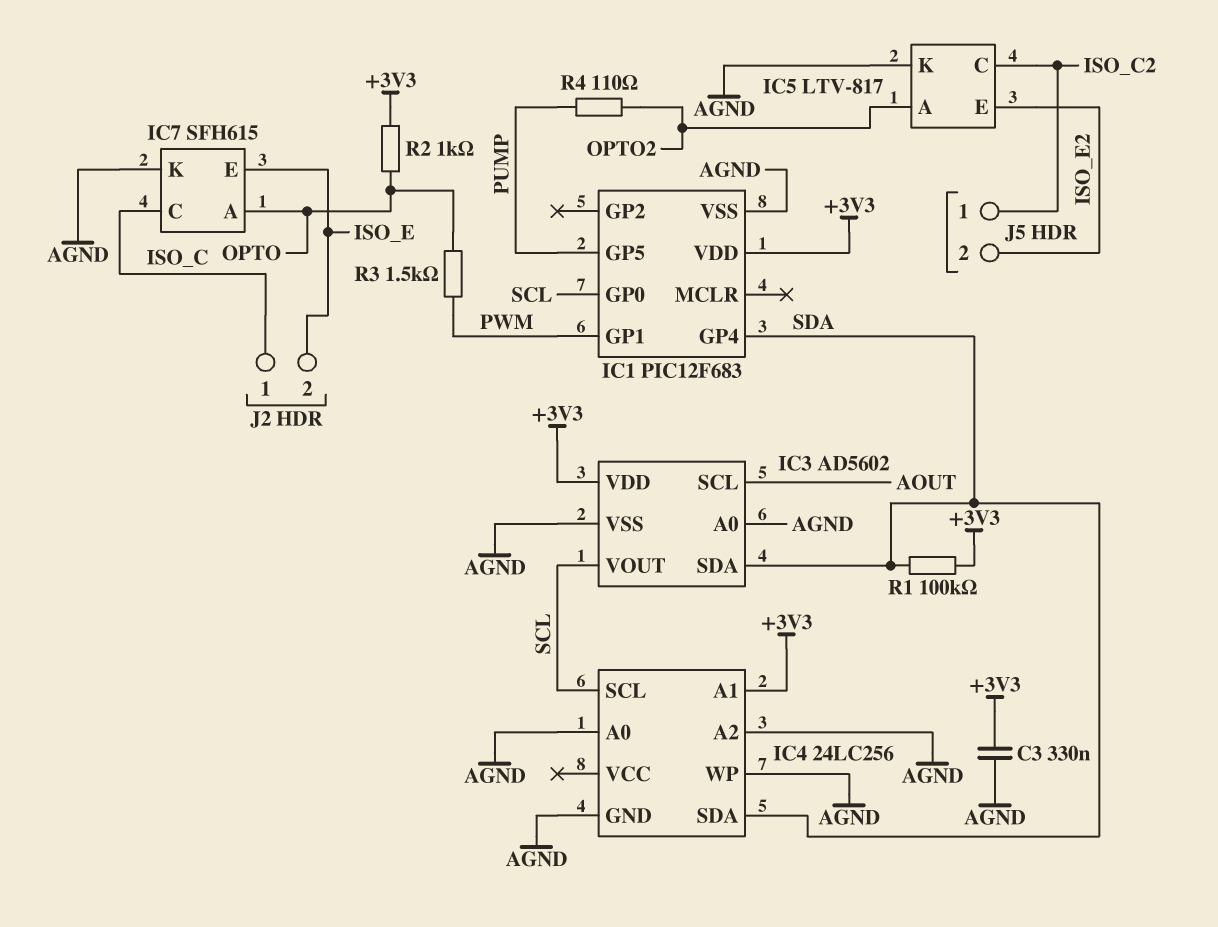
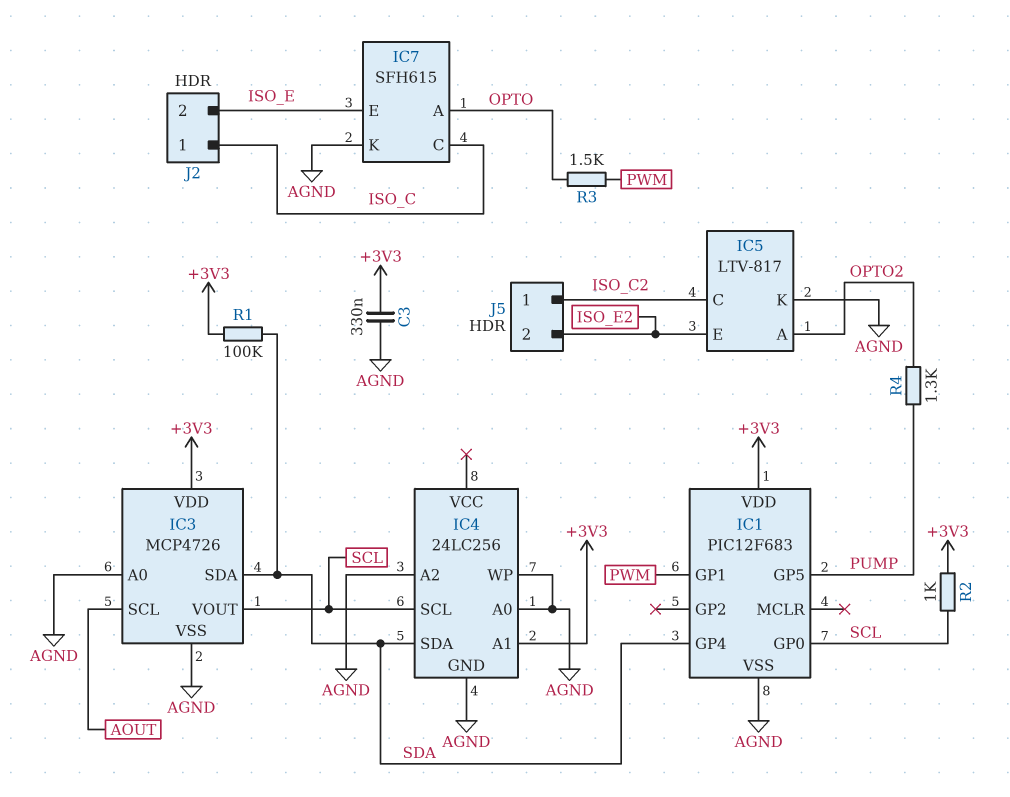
IC3: AD5602 -> MCP4726
R2: 1k (+3V3, OPTO) -> 1k (+3V3, SCL)
R4: 110 (OPTO2, PUMP) -> 1.3k (OPTO2, PUMP)

